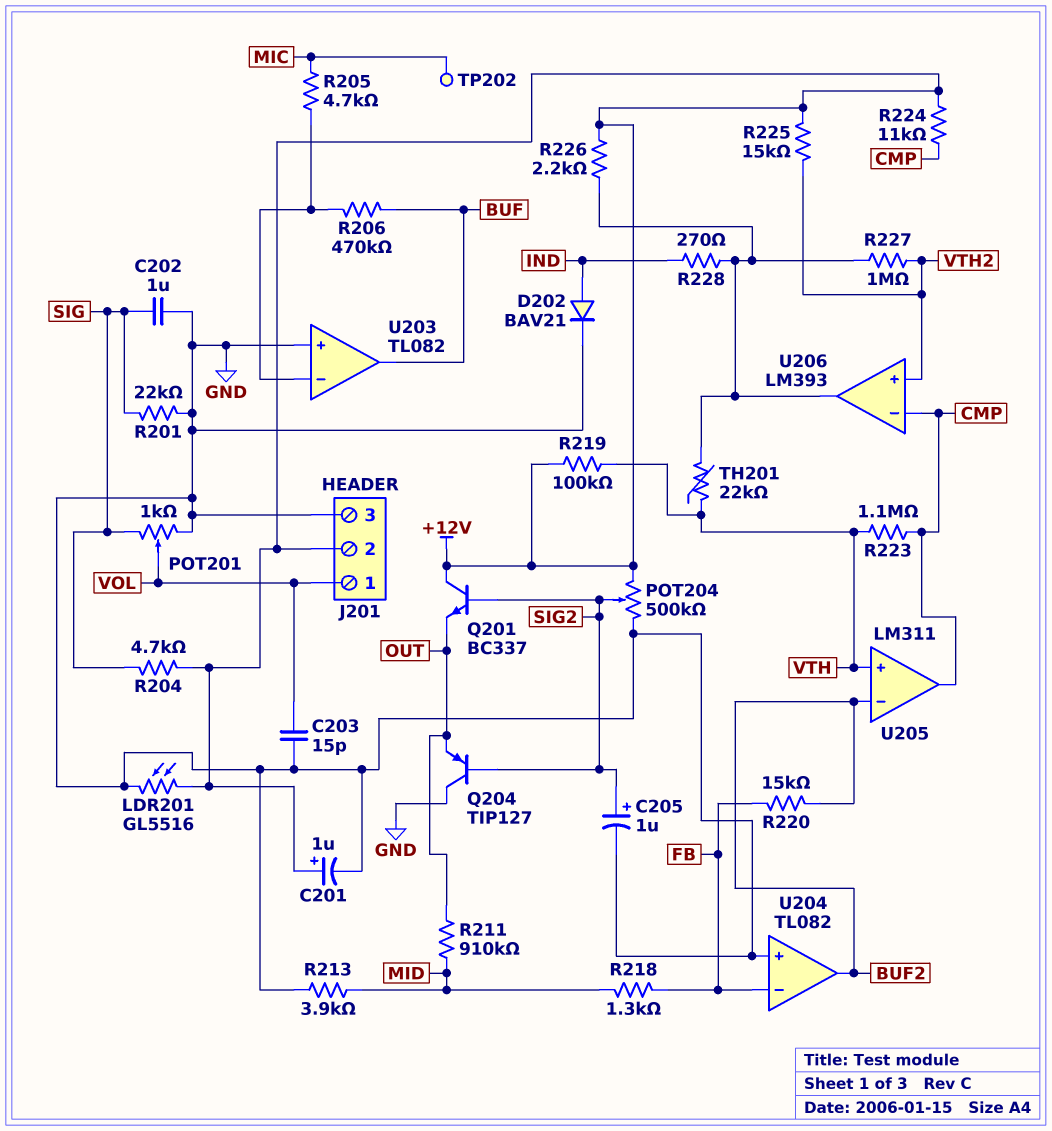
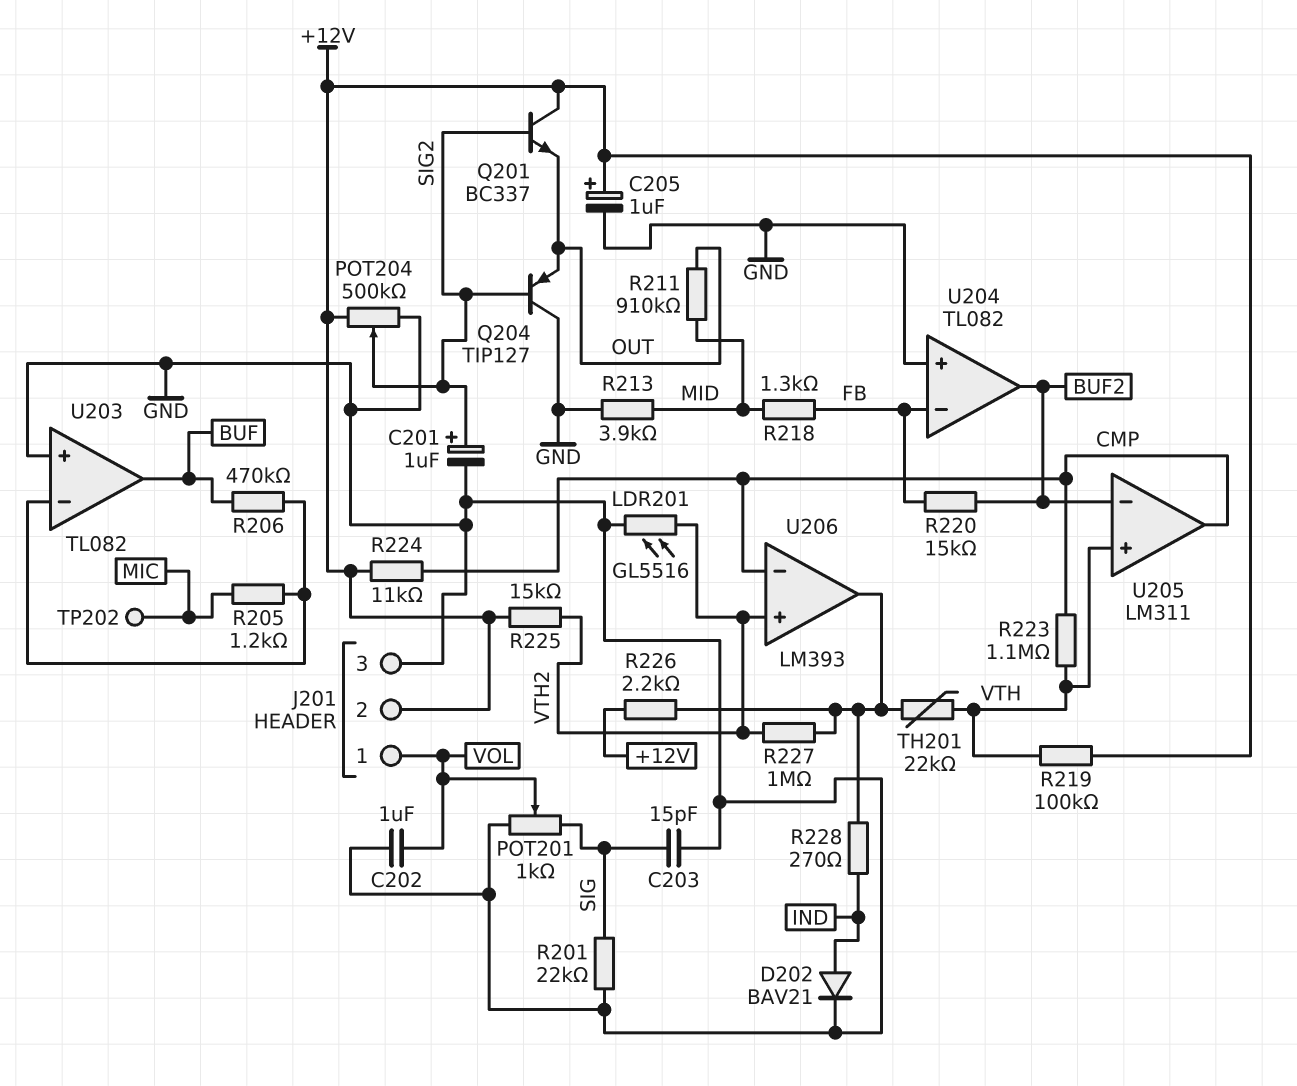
C201: 1uF (plus +12V, minus GND) -> 1uF (plus SIG2, minus GND)
C202: 1uF (GND, SIG) -> 1uF (GND, VOL)
C203: 15pF (GND, VOL) -> 15pF (GND, SIG)
C205: 1uF (plus SIG2, minus GND) -> 1uF (plus +12V, minus GND)
LDR201: GL5516 (+12V, GND) -> GL5516 (GND, VTH2)
R204: 4.7k (+12V, SIG) -> none
R205: 4.7k (MIC, U203/in-) -> 1.2k (MIC, U203/in-)

